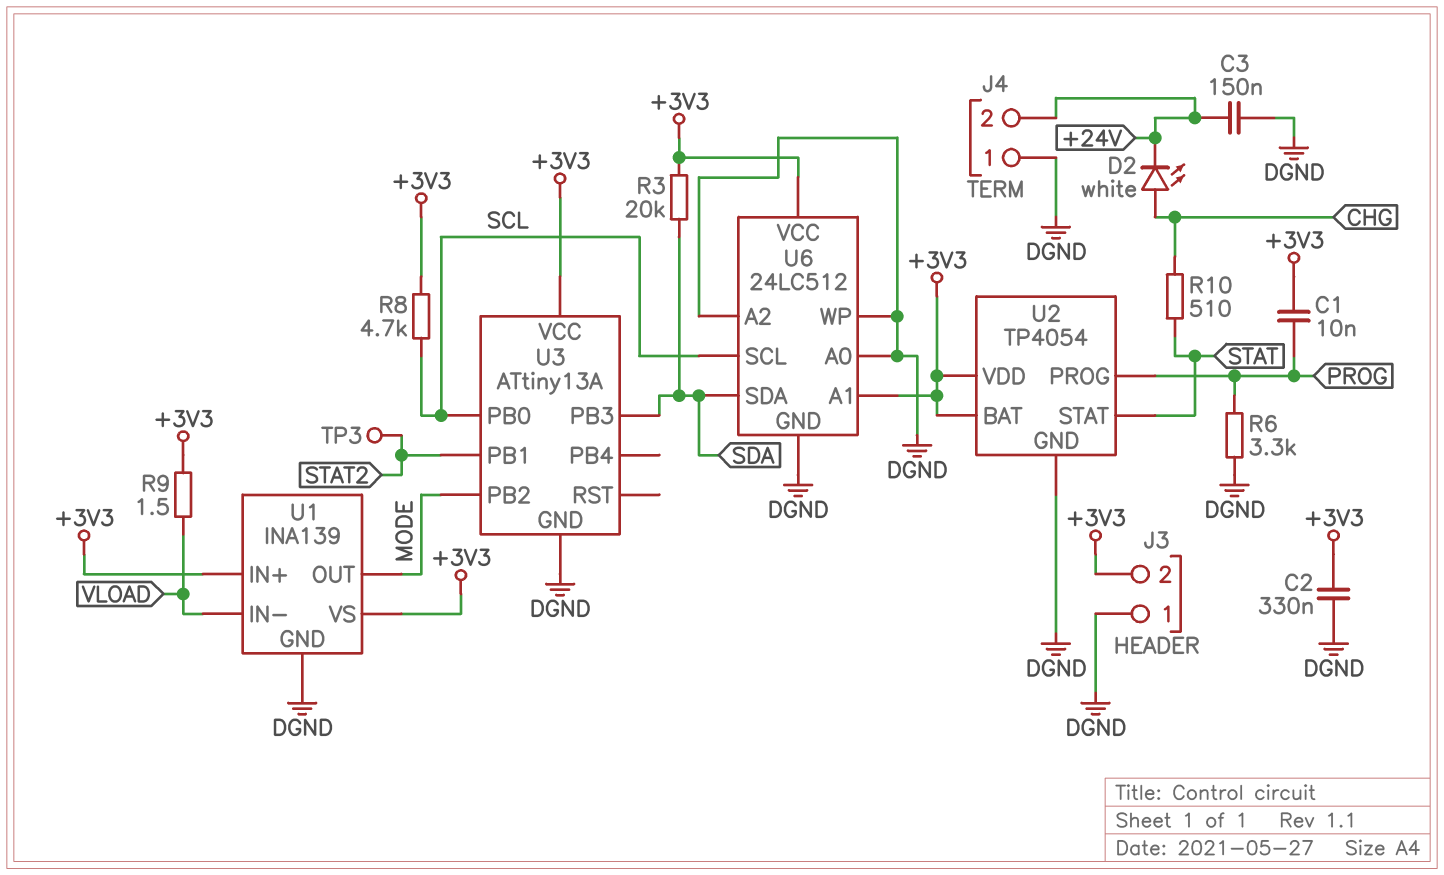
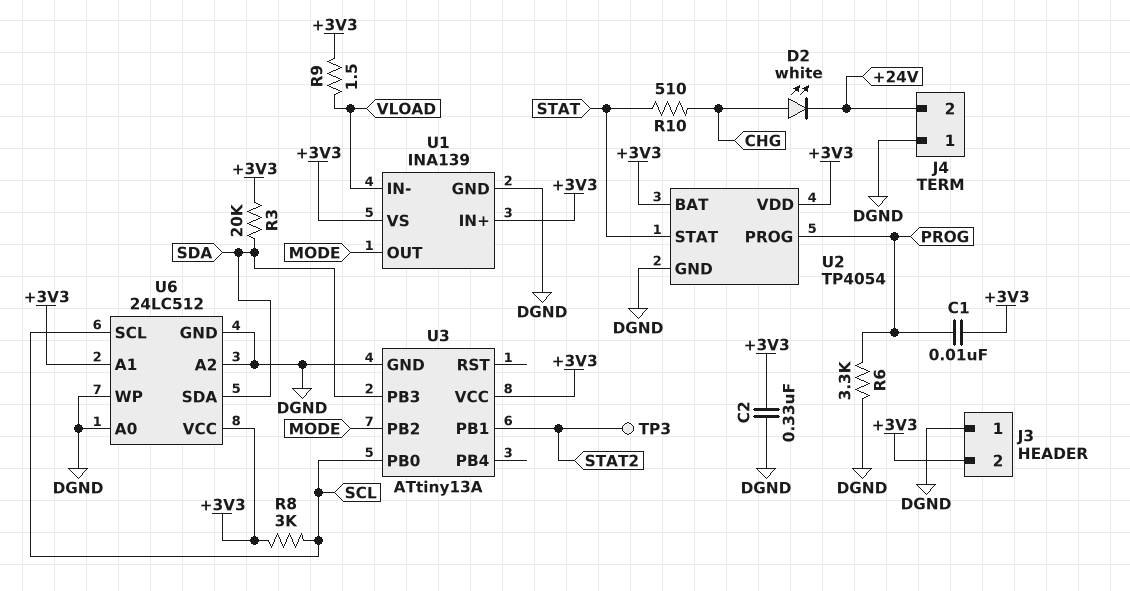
C3: 150nF (+24V, DGND) -> none
R8: 4.7k (+3V3, SCL) -> 3k (+3V3, SCL)

